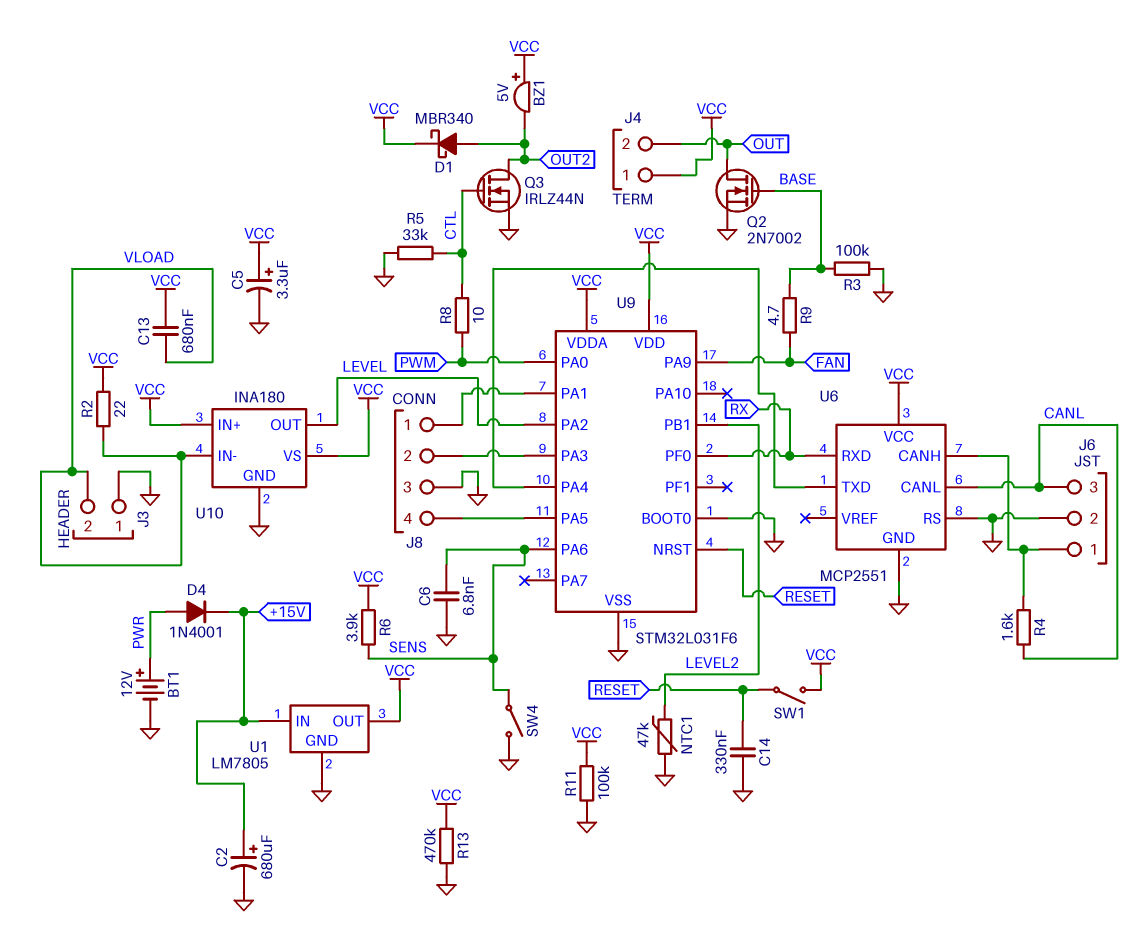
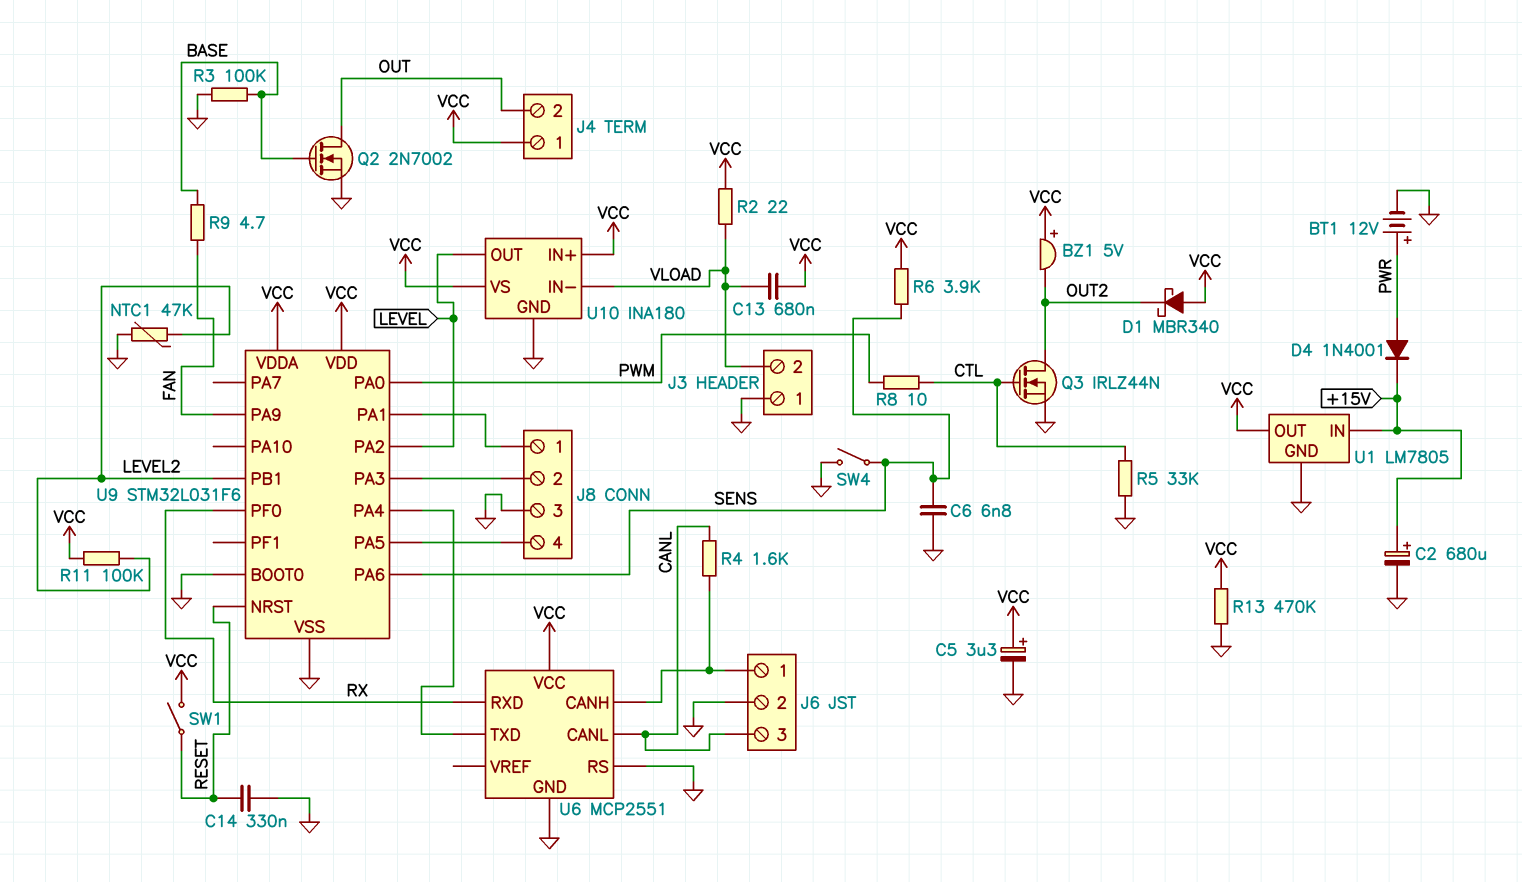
D1: schottky MBR340 (A OUT2, K VCC) -> schottky MBR340 (A VCC, K OUT2)
R11: 100k (GND, VCC) -> 100k (LEVEL2, VCC)

